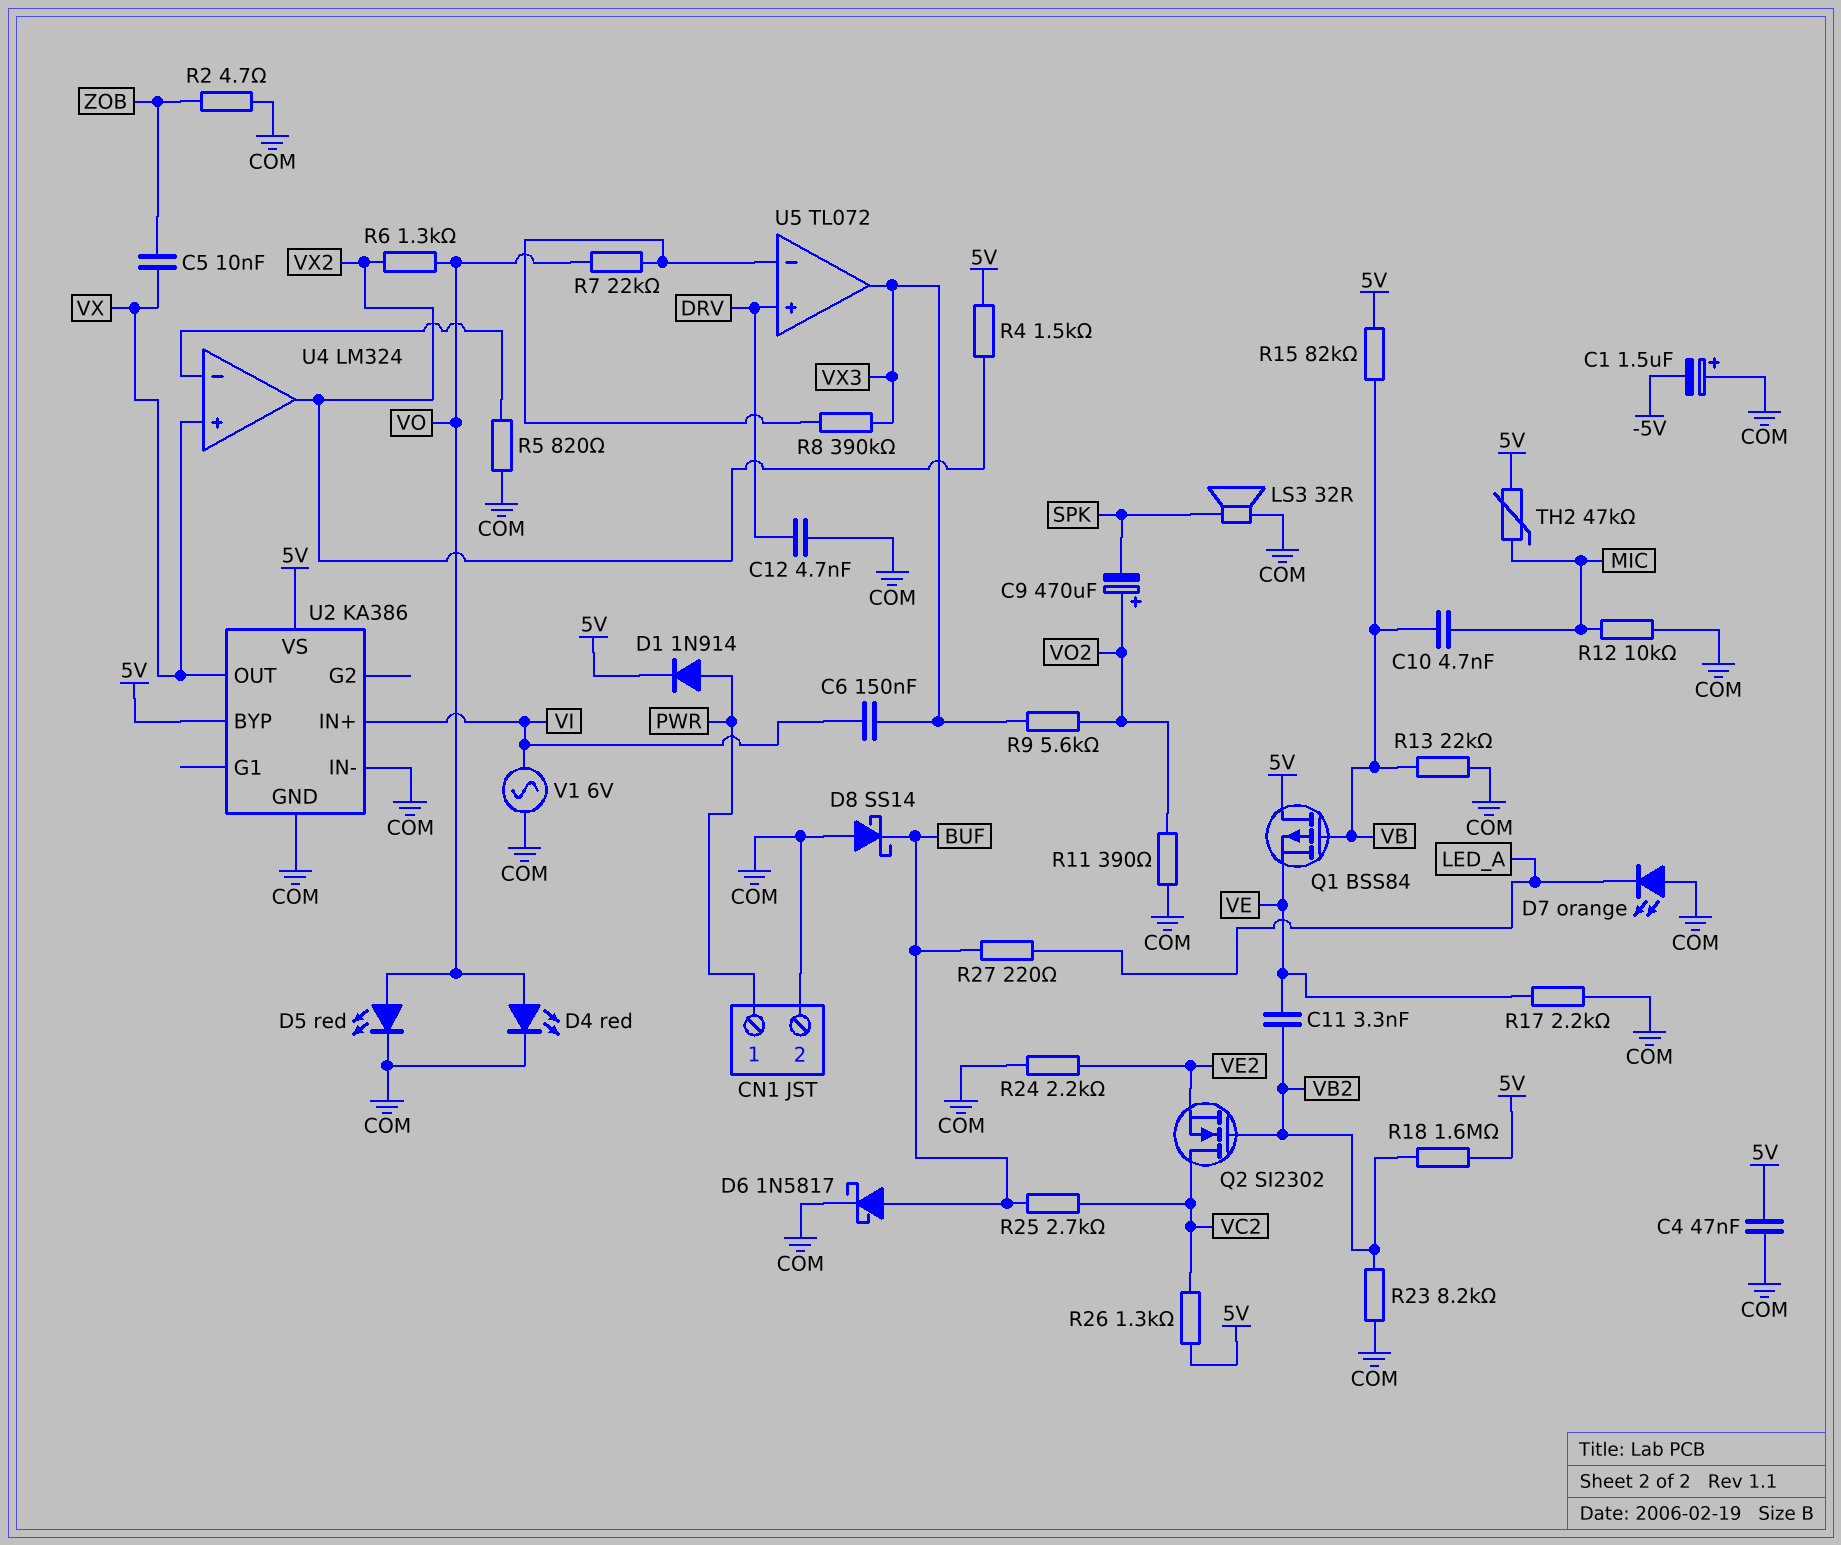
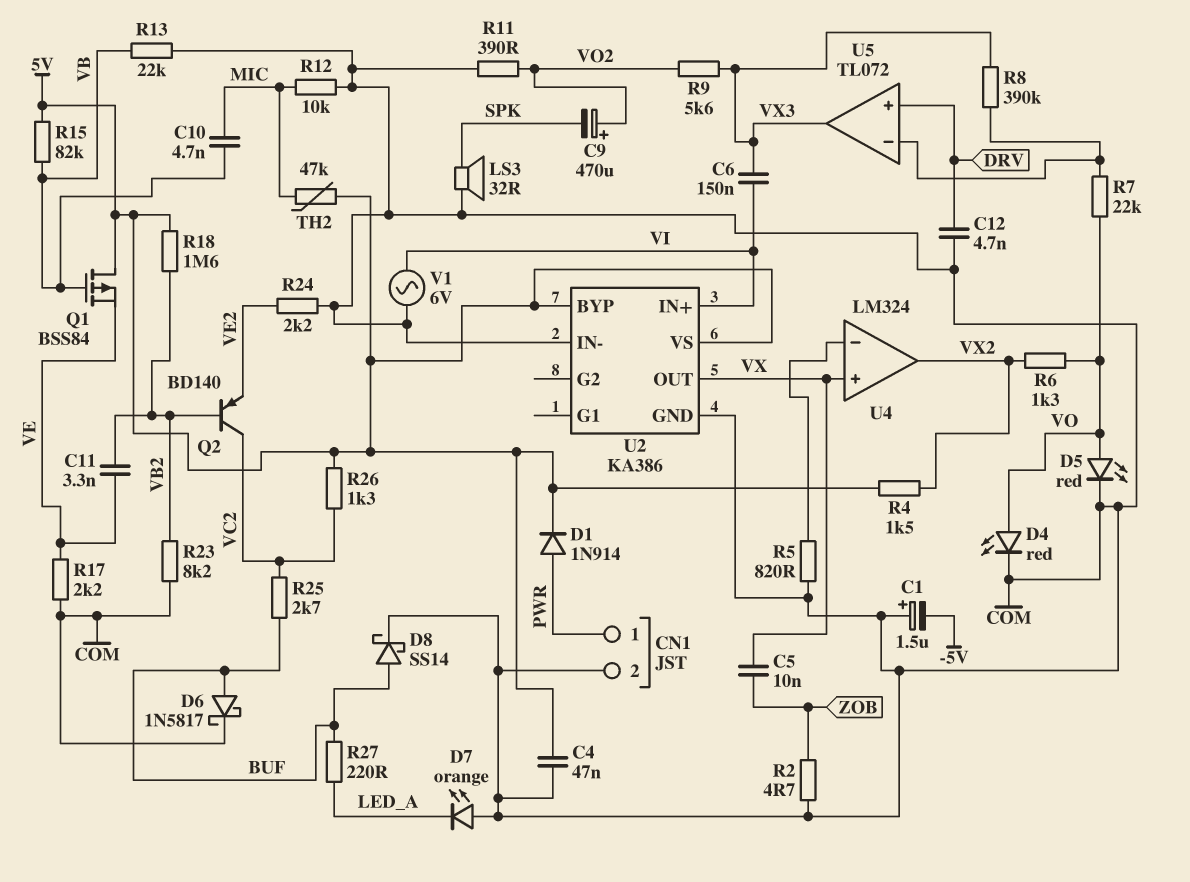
D8: schottky SS14 (A COM, K BUF) -> schottky SS14 (A BUF, K COM)
Q2: NMOS SI2302 (G VB2, D VC2, S VE2) -> PNP BD140 (B VB2, C VC2, E VE2)

